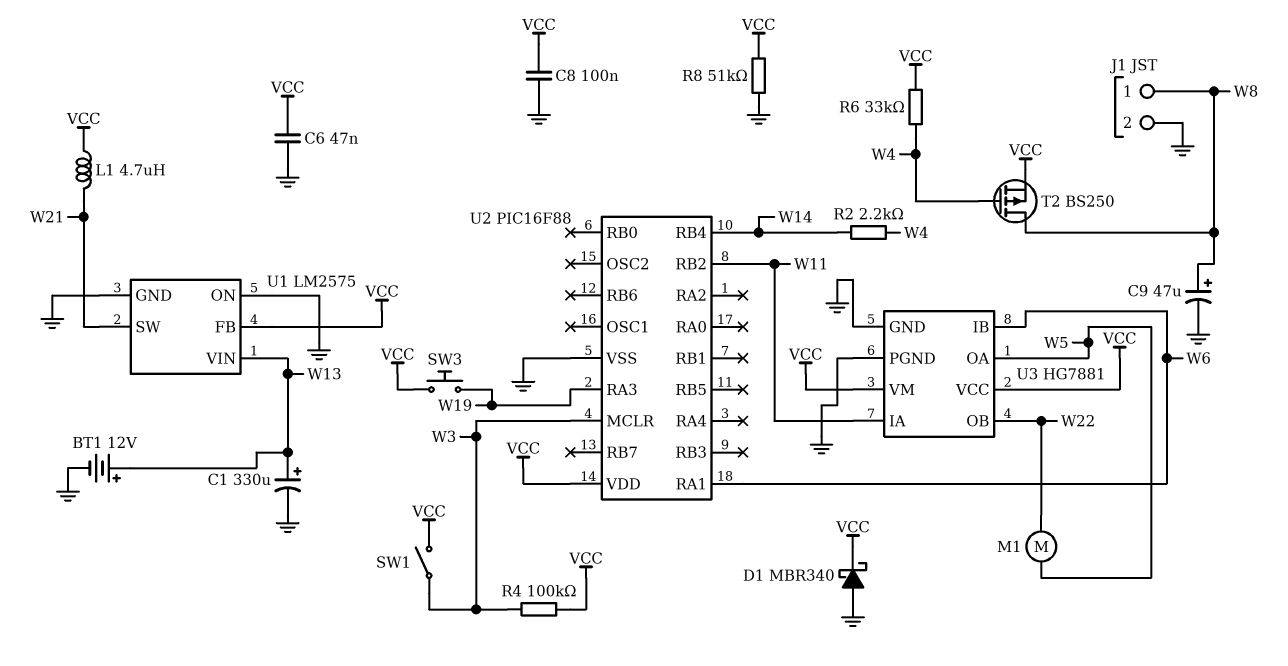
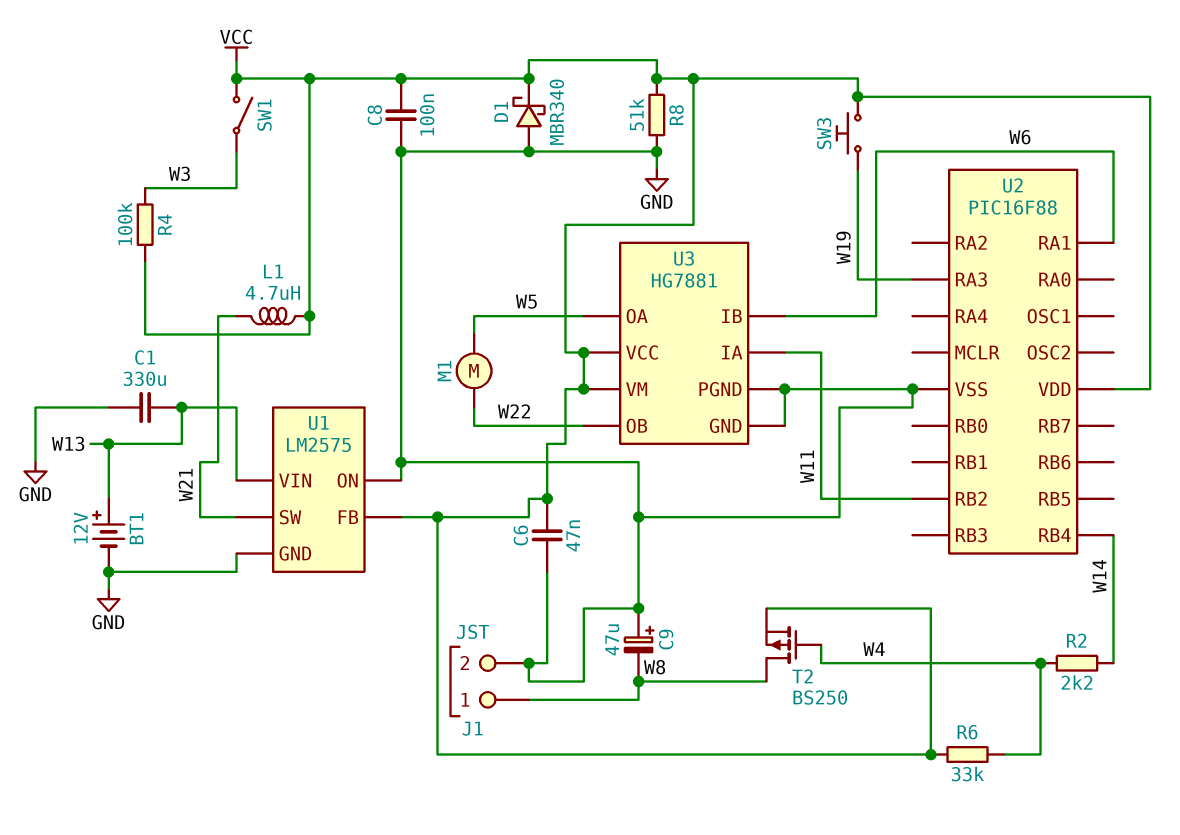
C1: 330uF (plus W13, minus GND) -> 330uF (GND, W13)
C9: 47uF (plus W8, minus GND) -> 47uF (plus GND, minus W8)
U2 pin MCLR: W3 -> none

